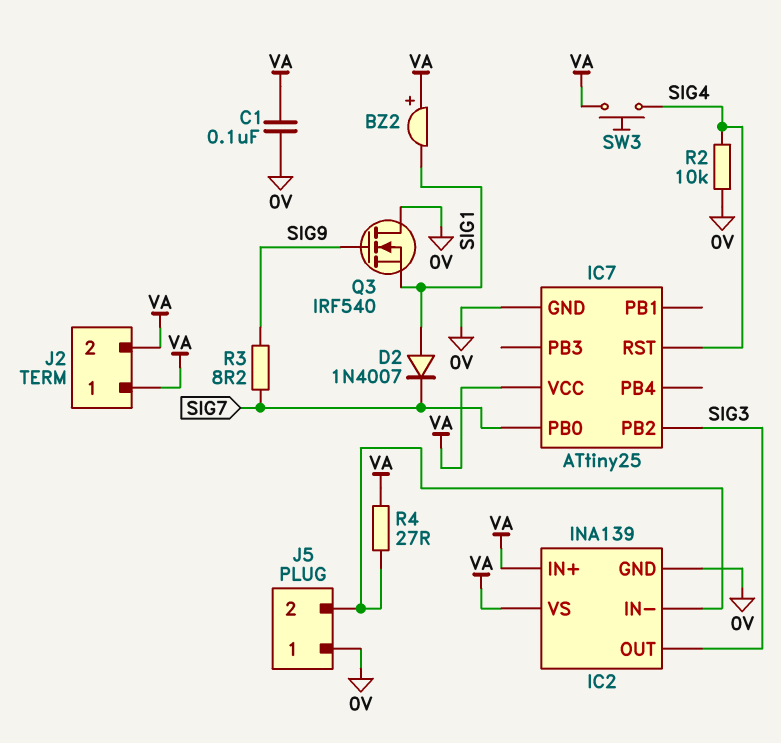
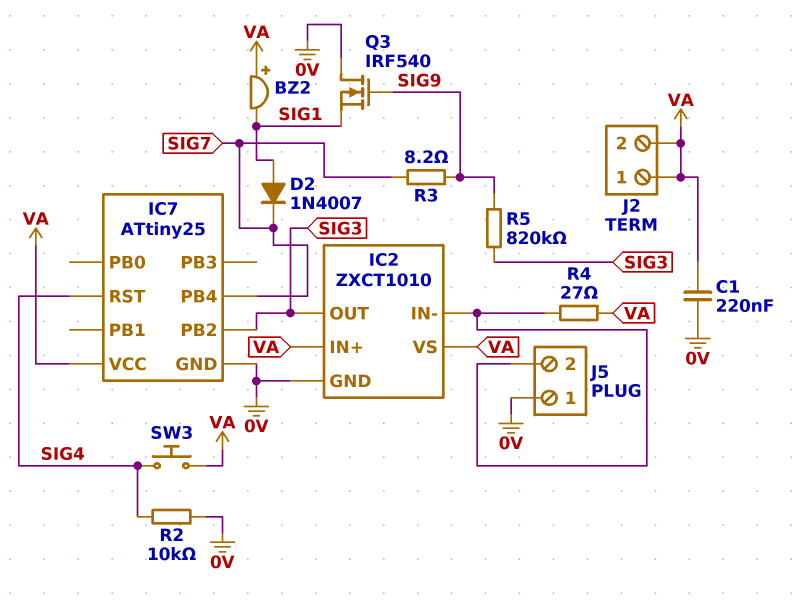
C1: 100nF (0V, VA) -> 220nF (0V, VA)
IC2: INA139 -> ZXCT1010
IC7 pin PB0: SIG7 -> none
IC7 pin PB4: none -> SIG7
R5: none -> 820k (SIG3, SIG9)

